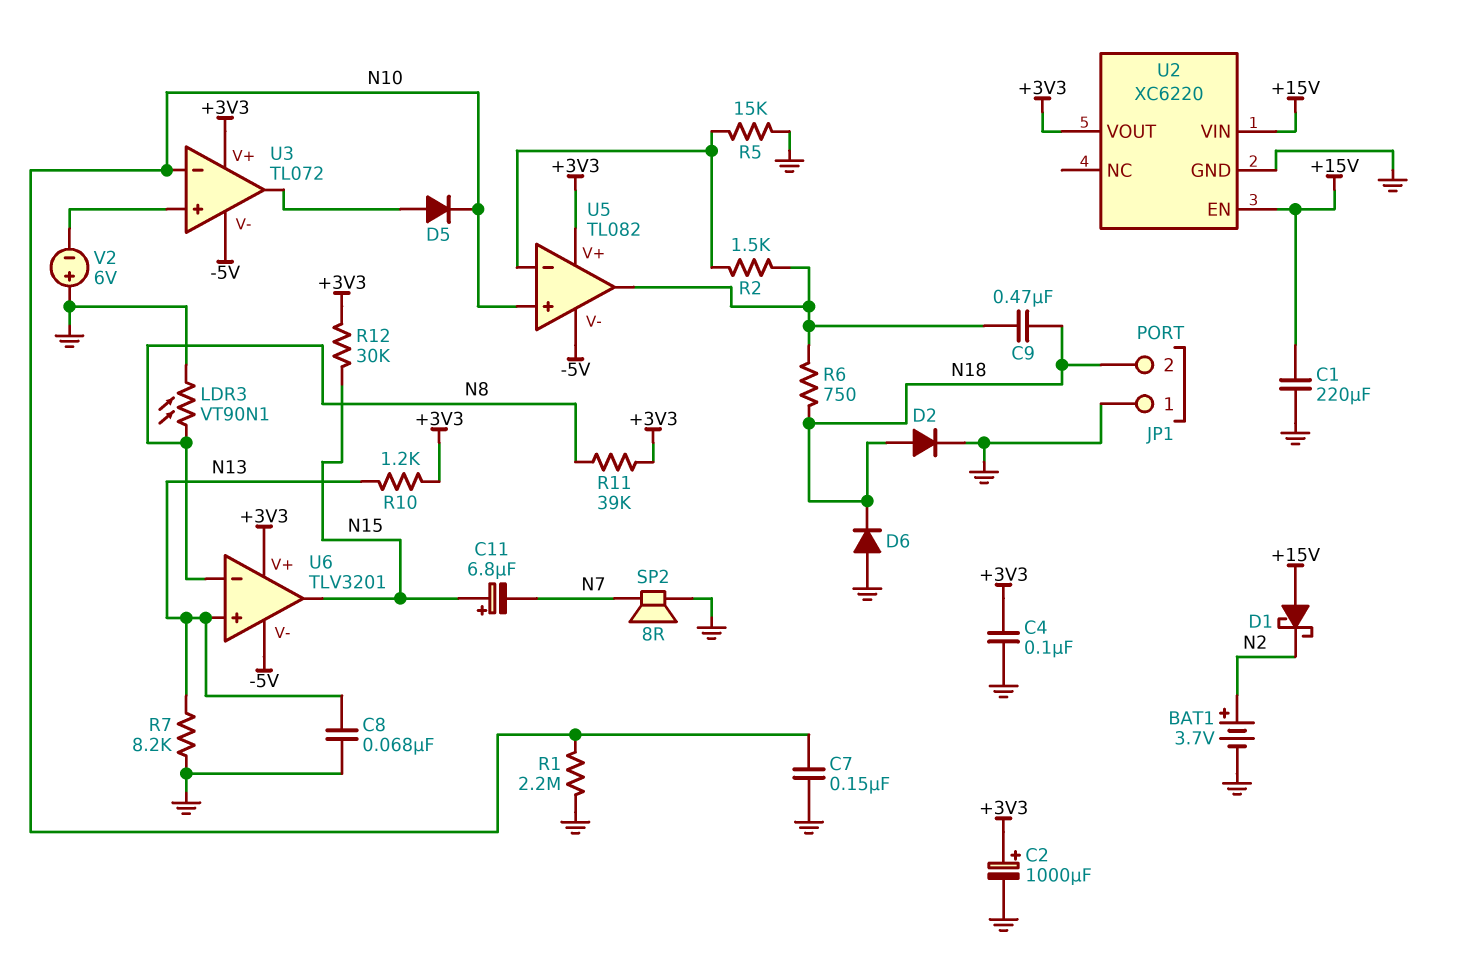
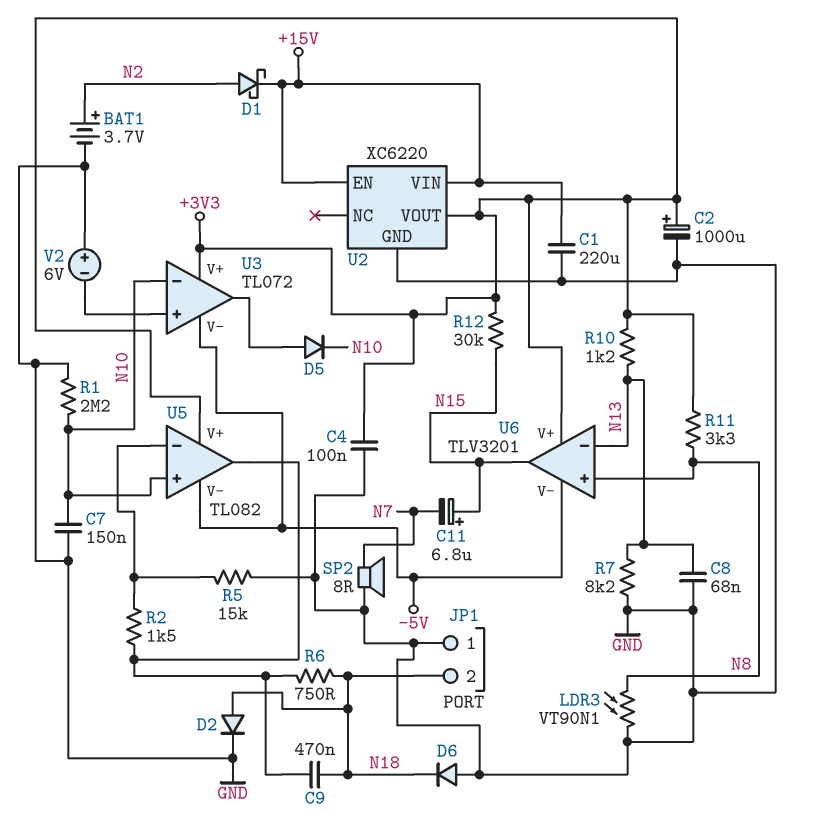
D1: schottky (A +15V, K N2) -> schottky (A N2, K +15V)
R11: 39k (+3V3, N8) -> 3.3k (+3V3, N8)
U6 pin in+: N13 -> N8
U6 pin in-: N8 -> N13

